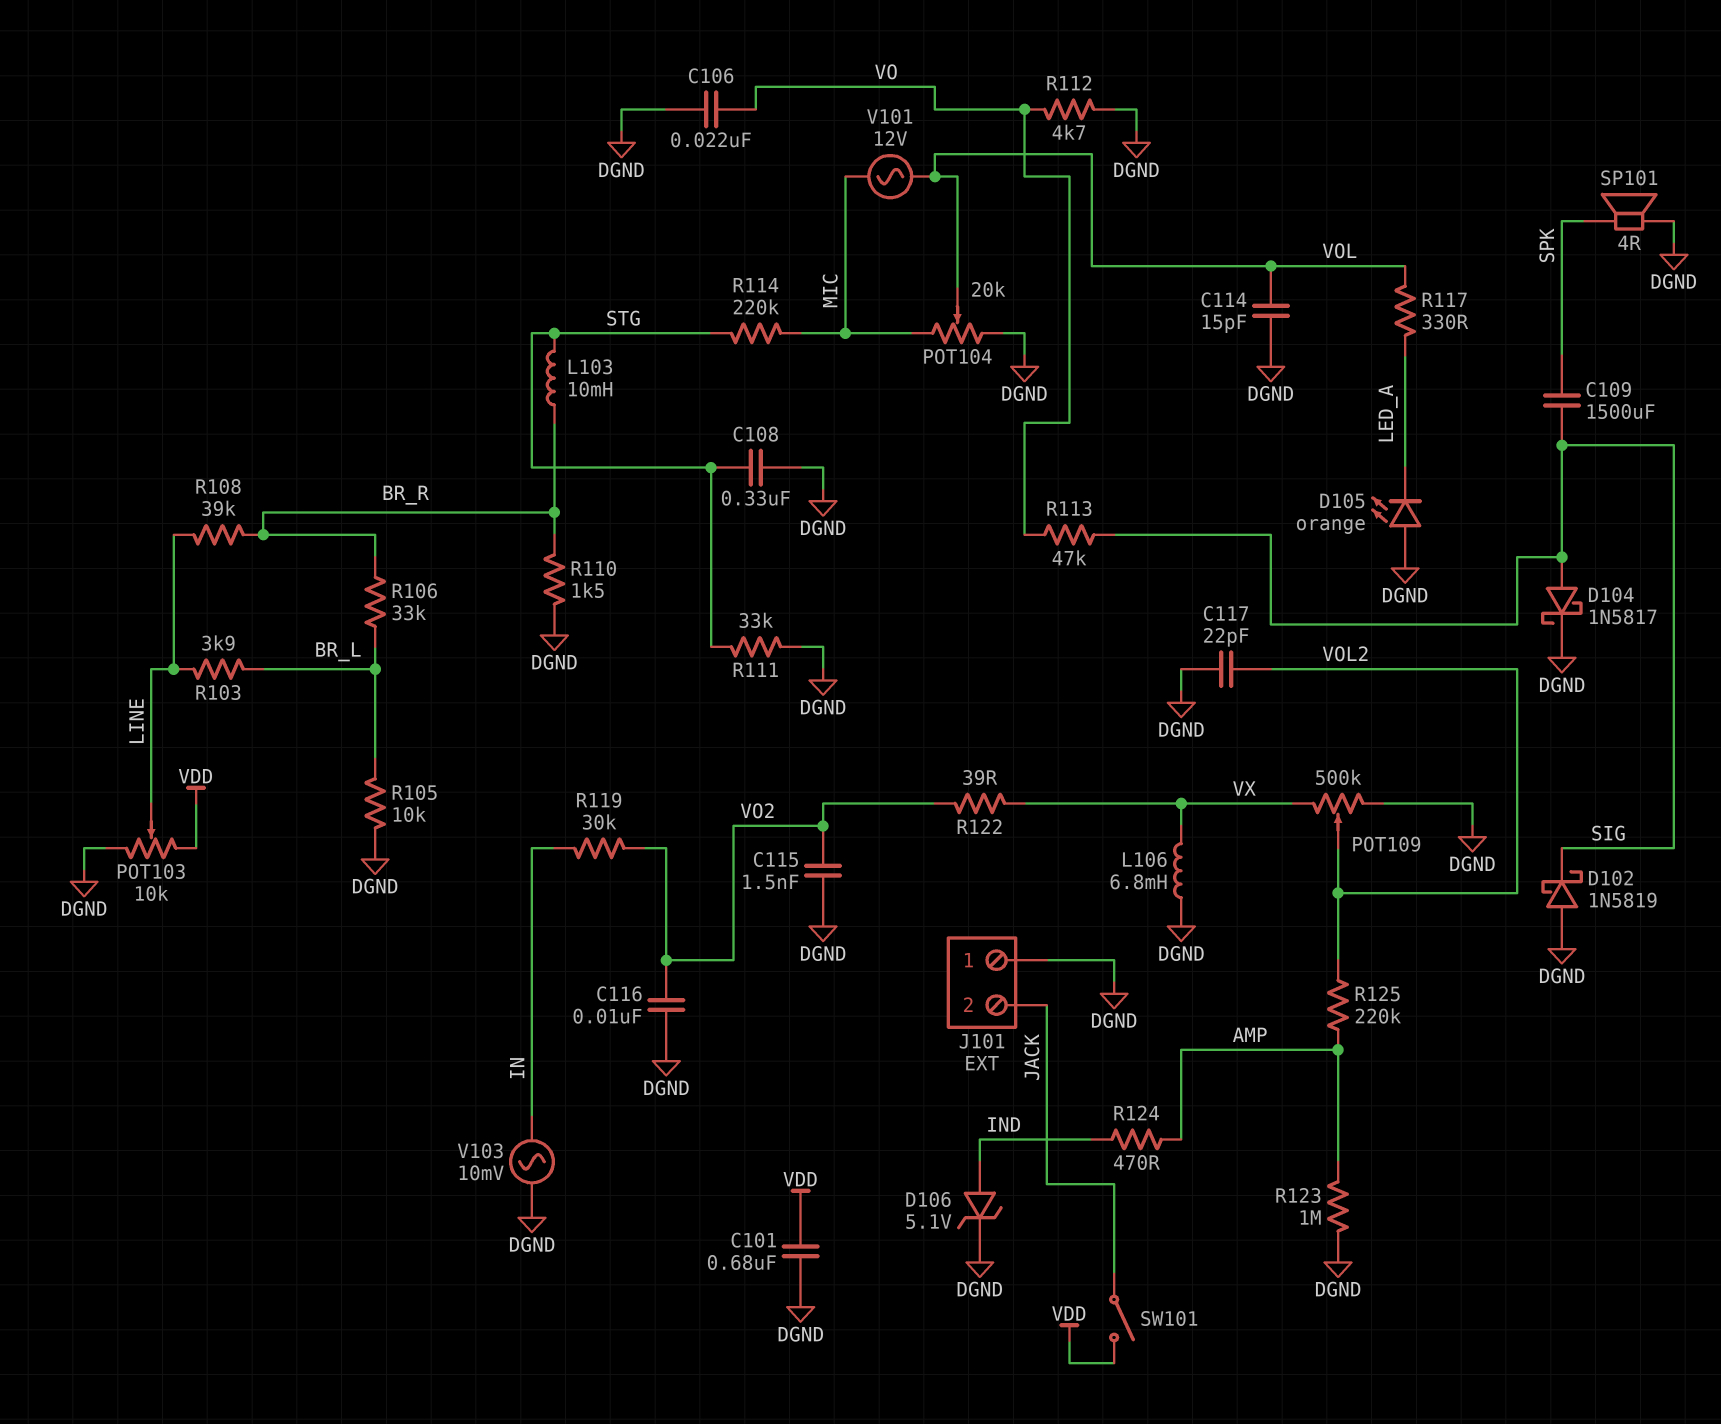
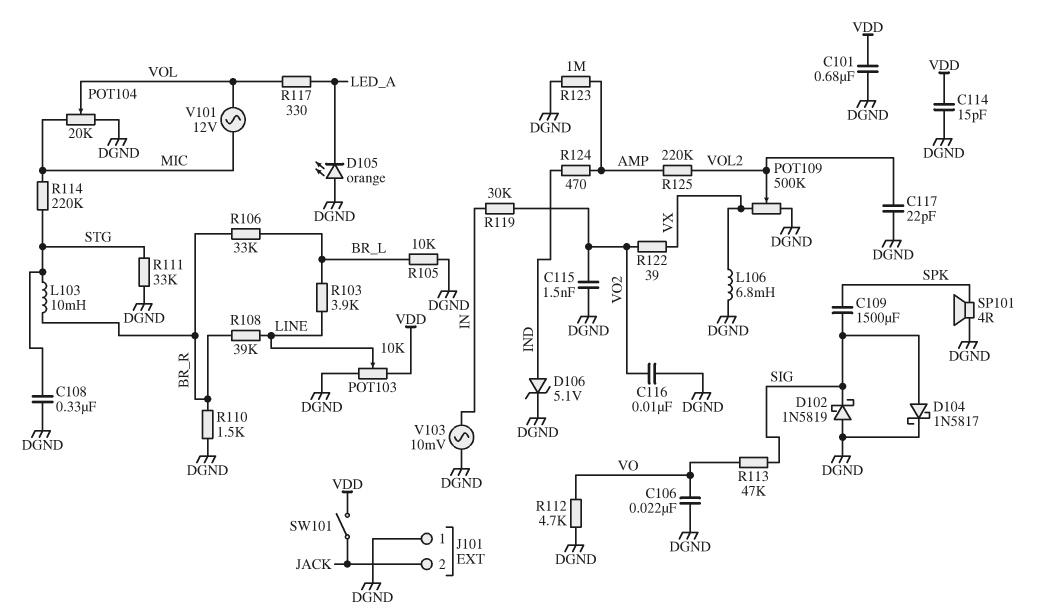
C114: 15pF (DGND, VOL) -> 15pF (DGND, VDD)

